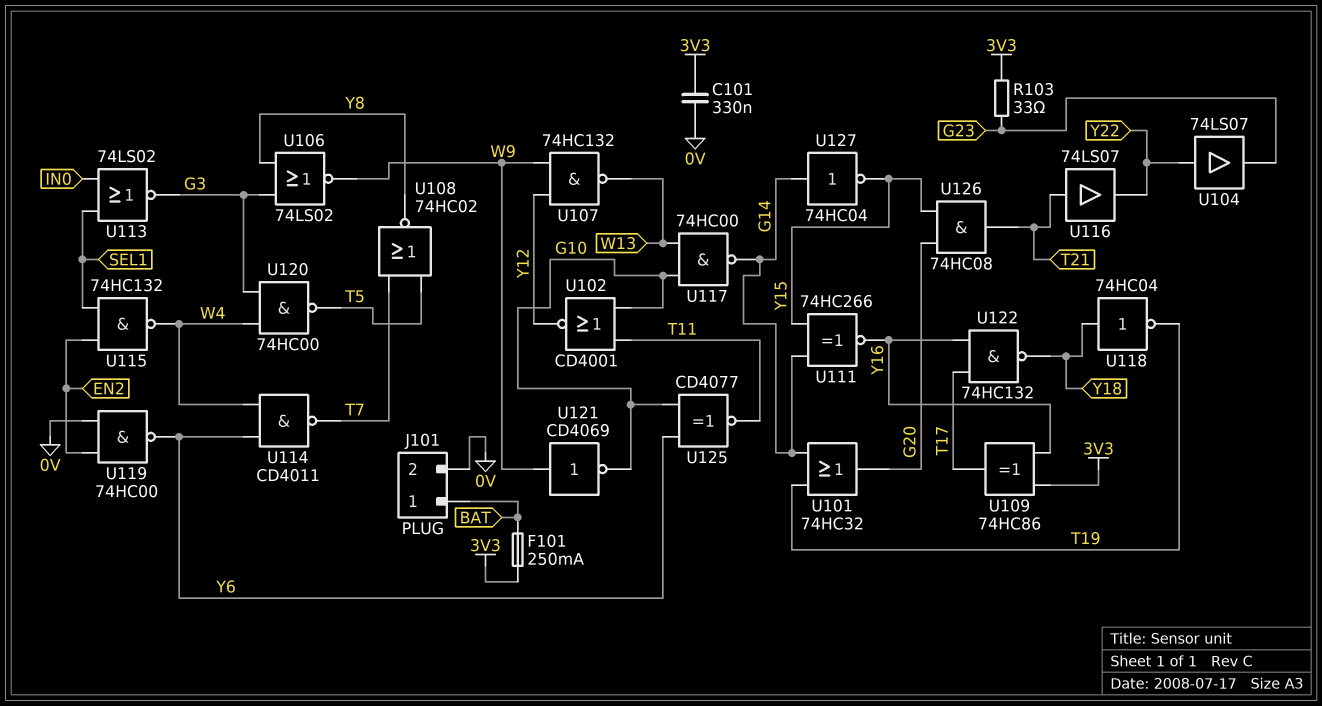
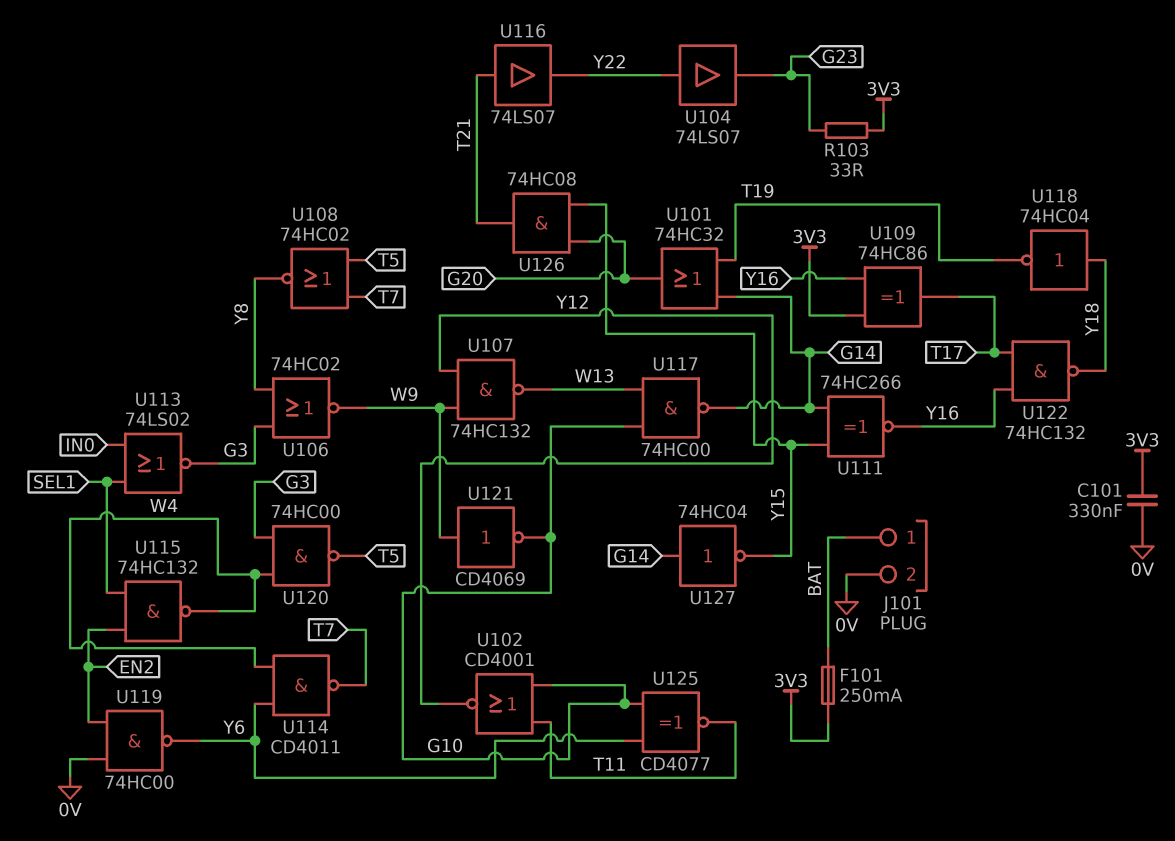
U106: NOR 74LS02 (in G3, in Y8, out W9) -> NOR 74HC02 (in G3, in Y8, out W9)

